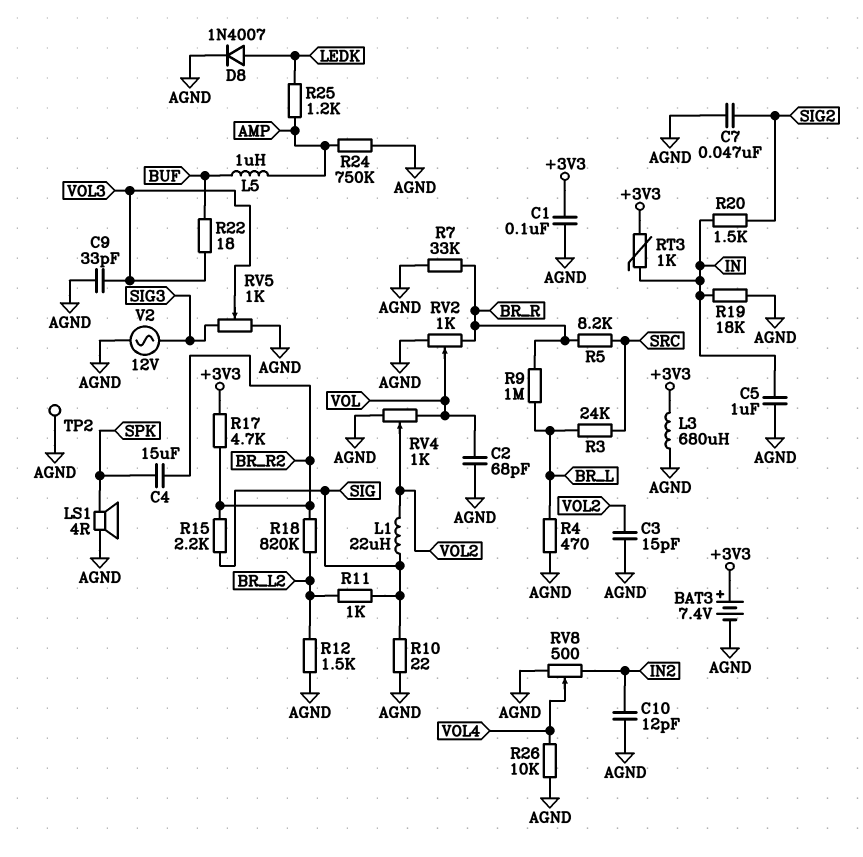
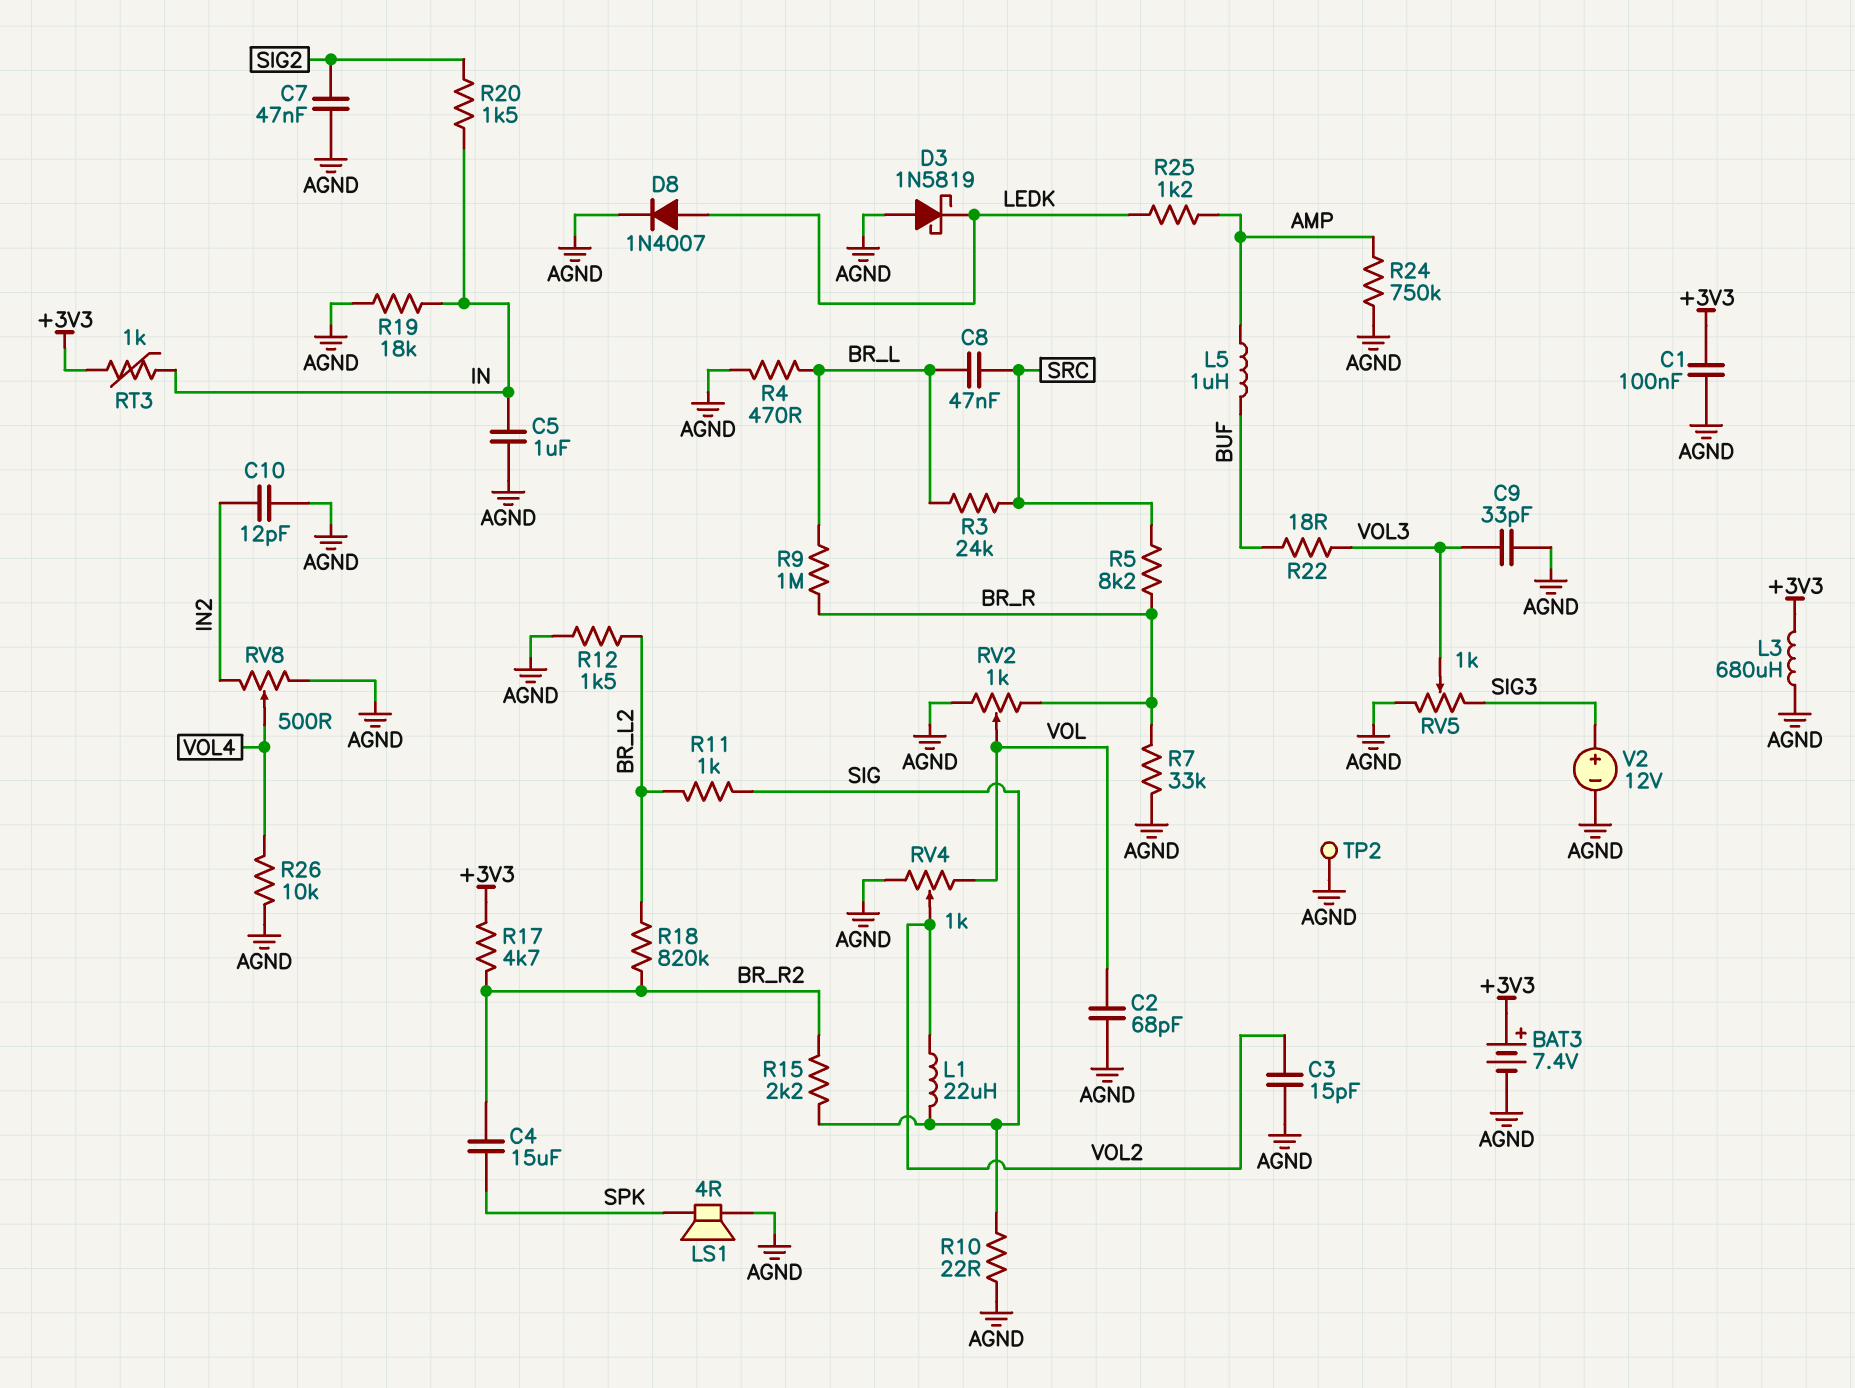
C8: none -> 47nF (BR_L, SRC)
D3: none -> schottky 1N5819 (A AGND, K LEDK)
V2: AC 12V (AGND, SIG3) -> 12V (plus SIG3, minus AGND)

